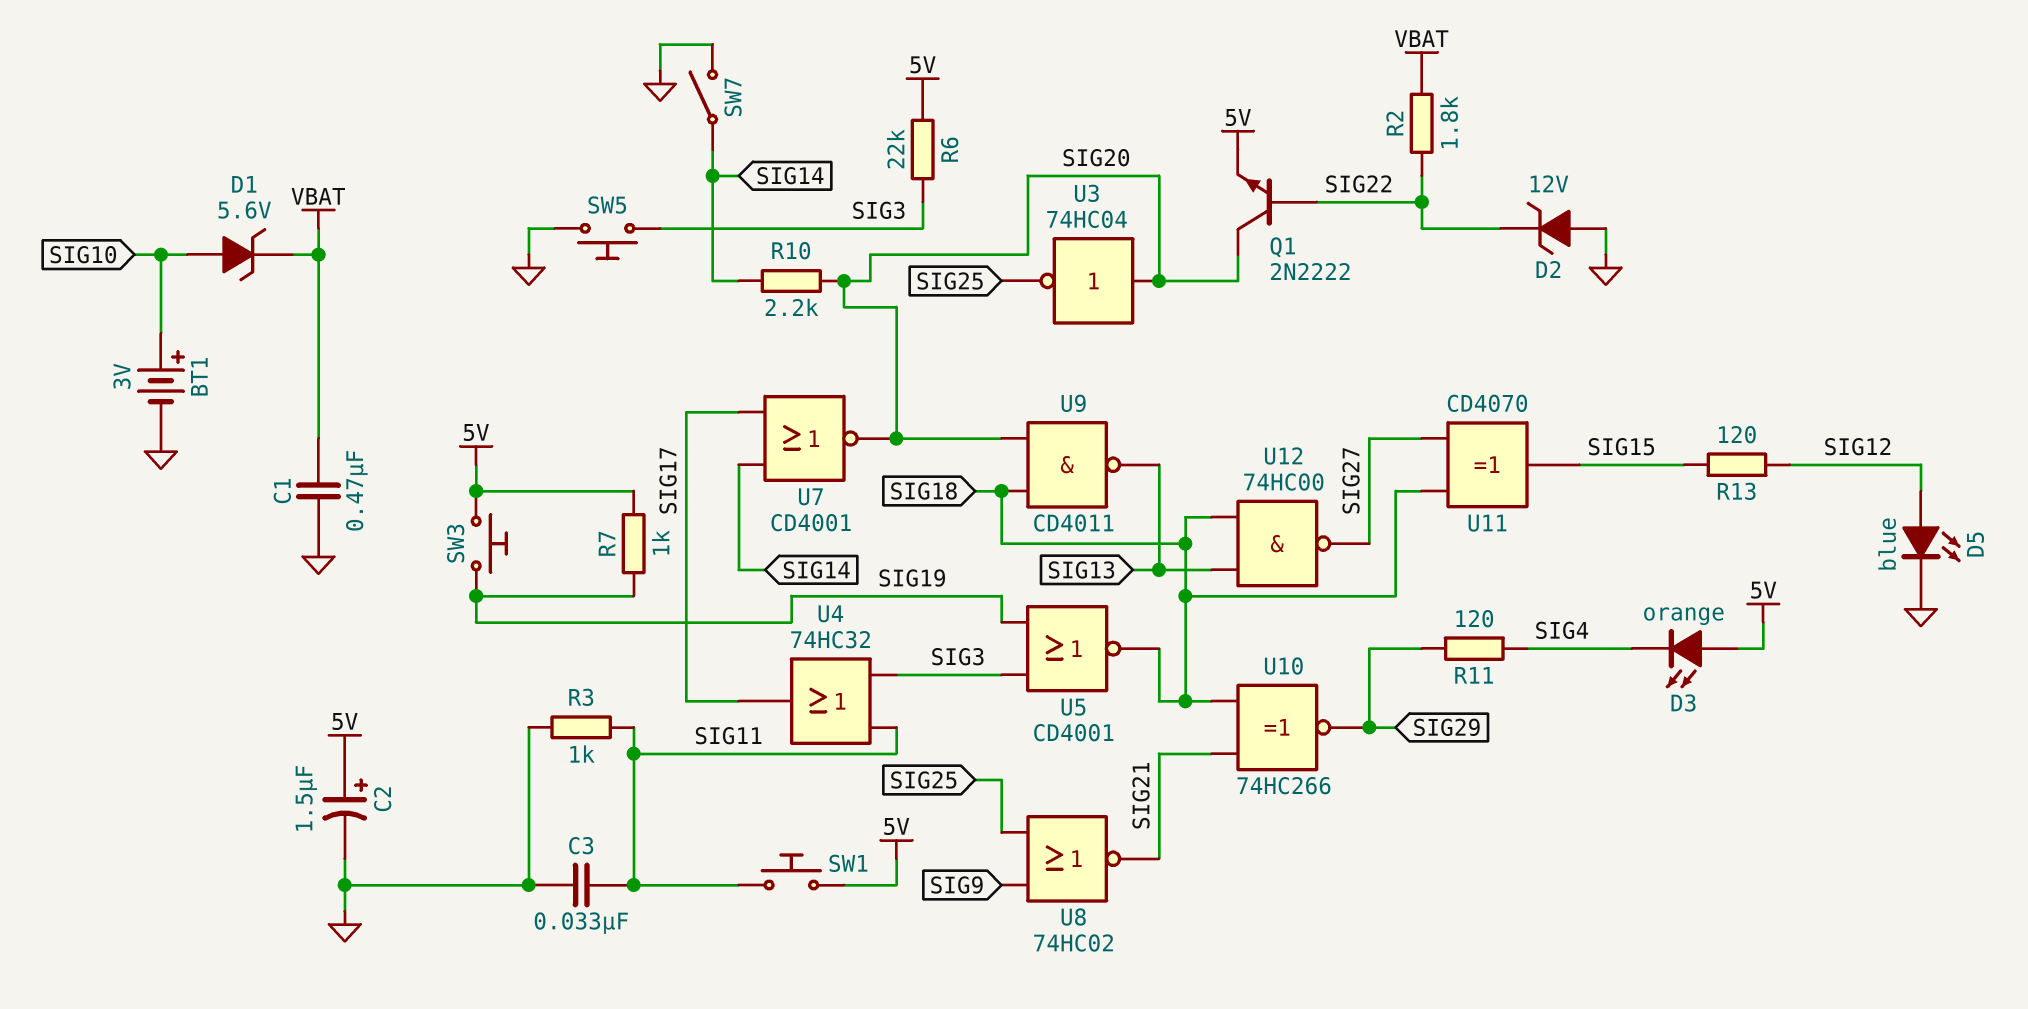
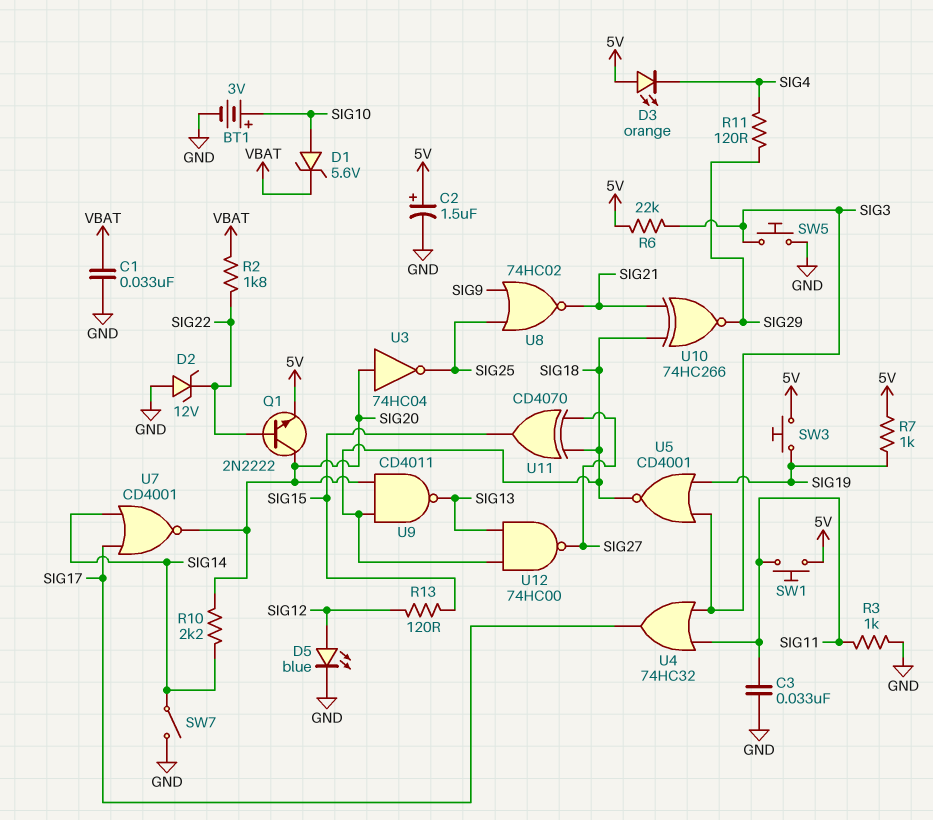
C1: 470nF (GND, VBAT) -> 33nF (GND, VBAT)

